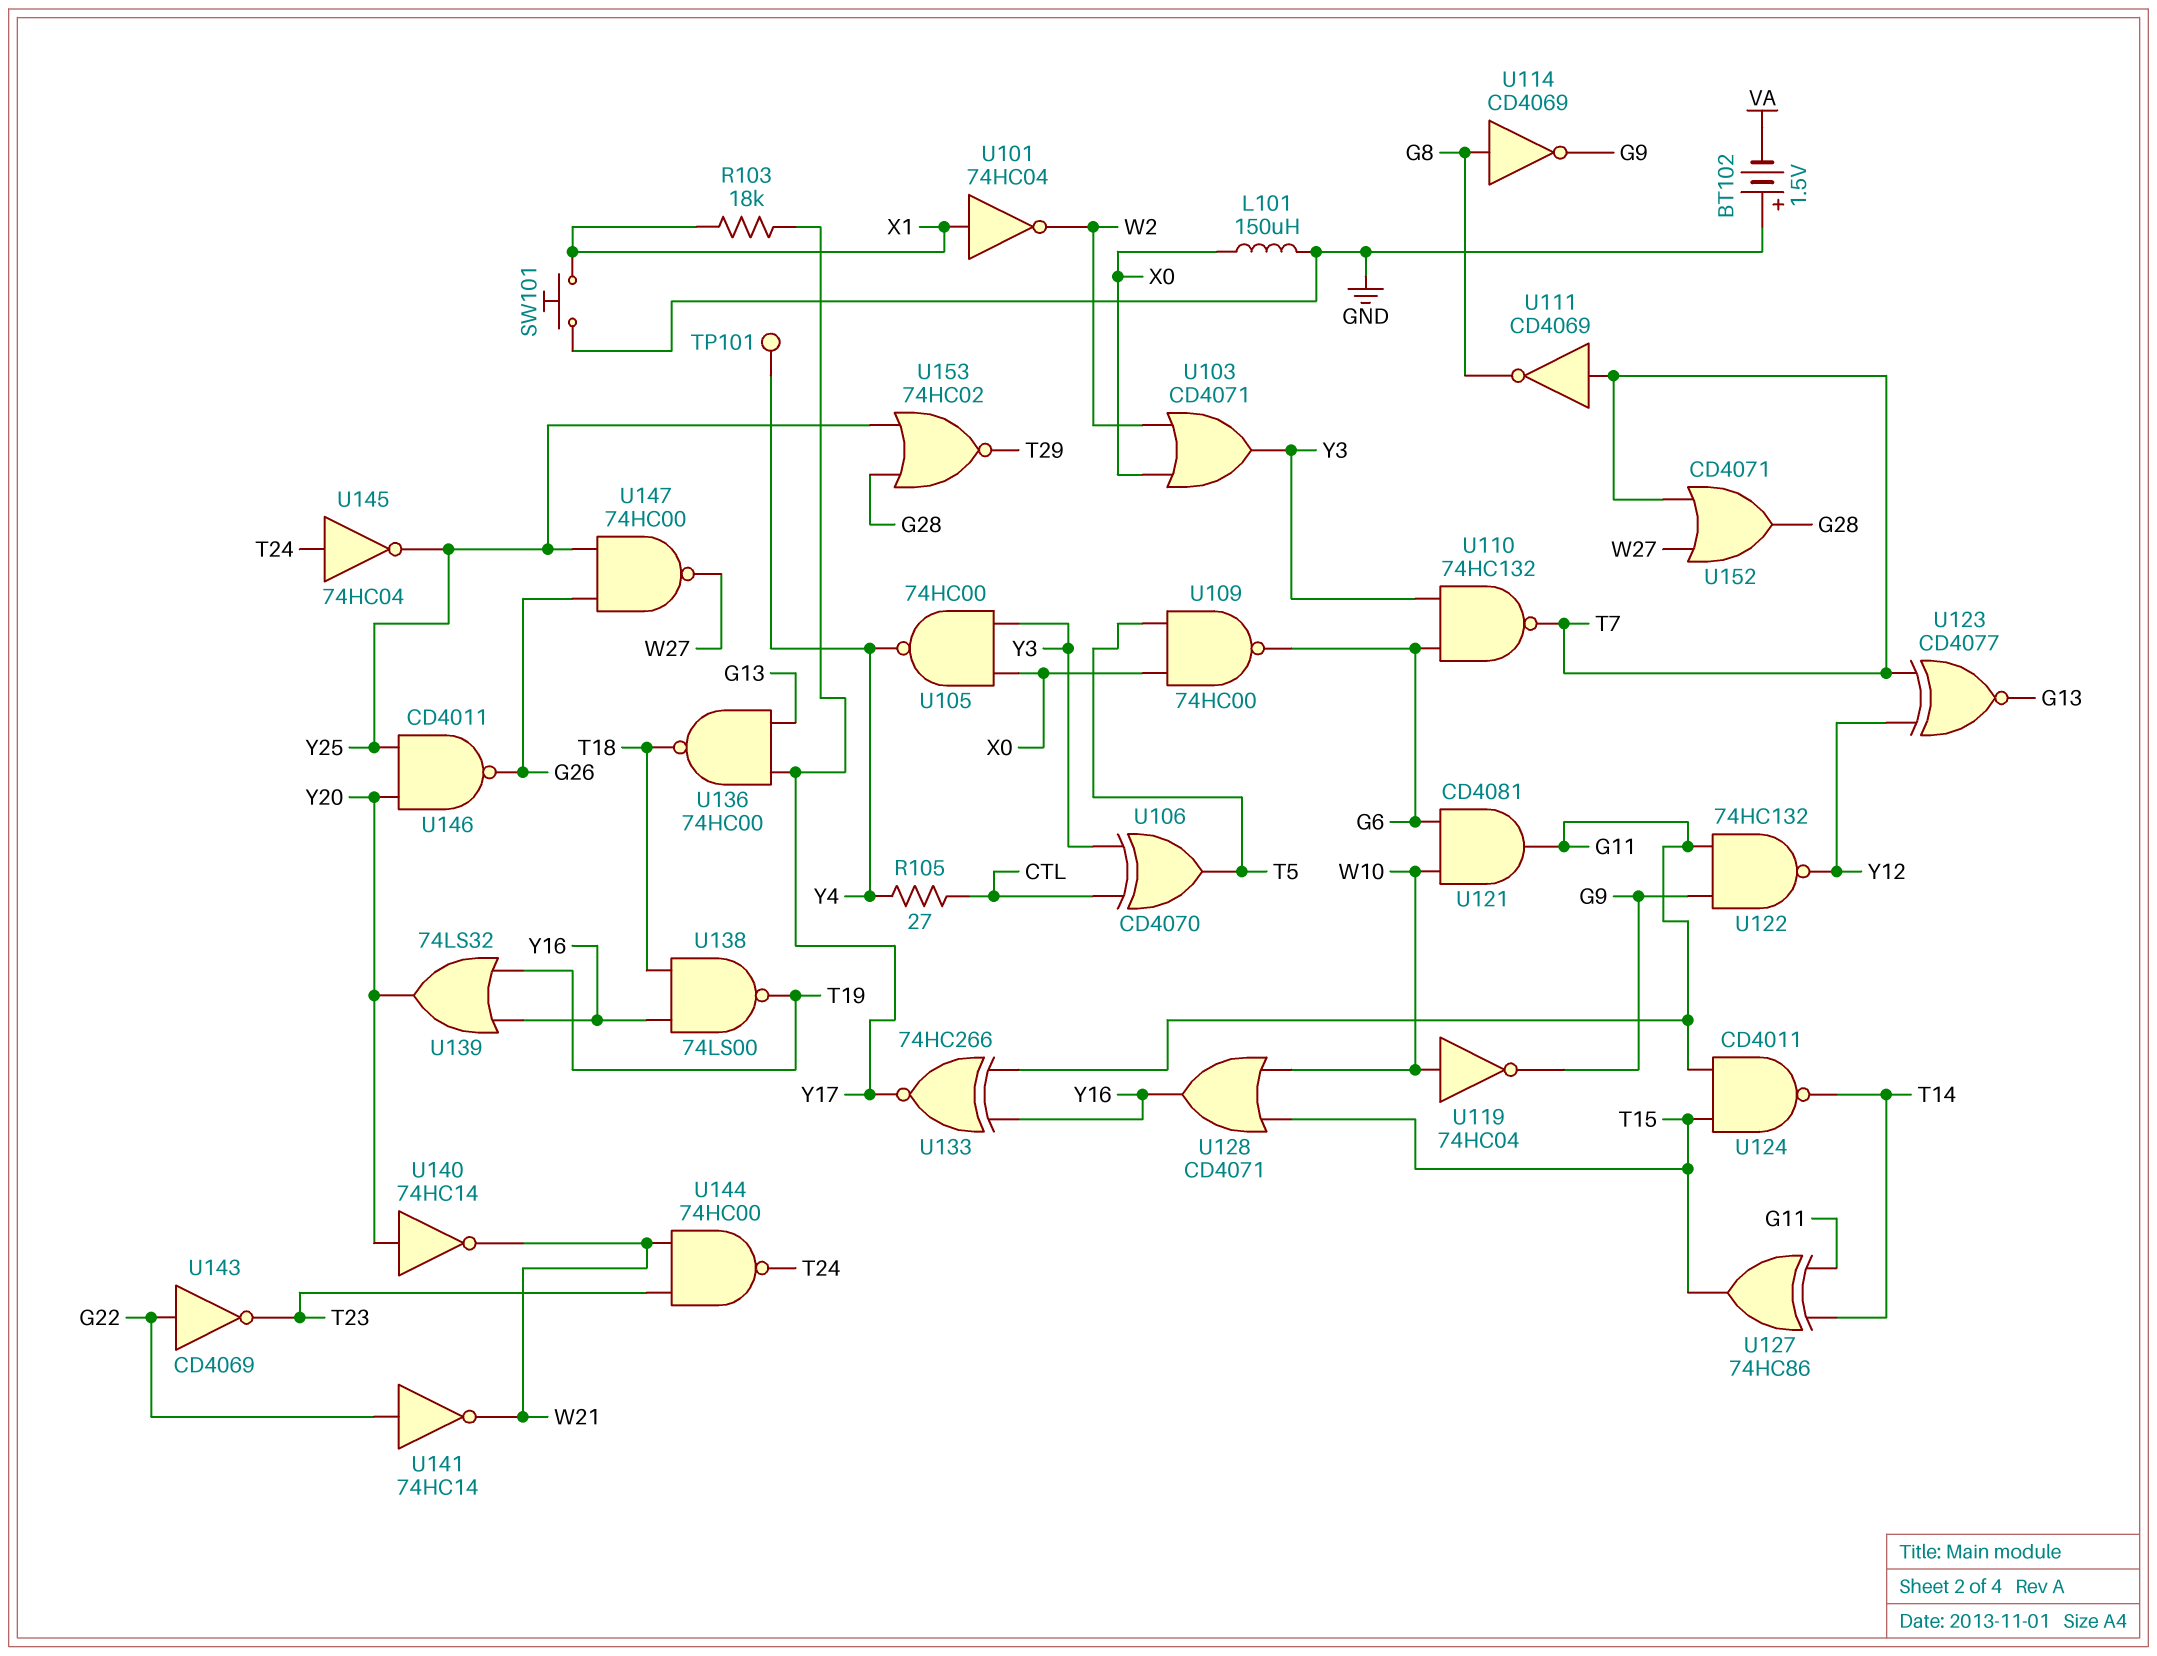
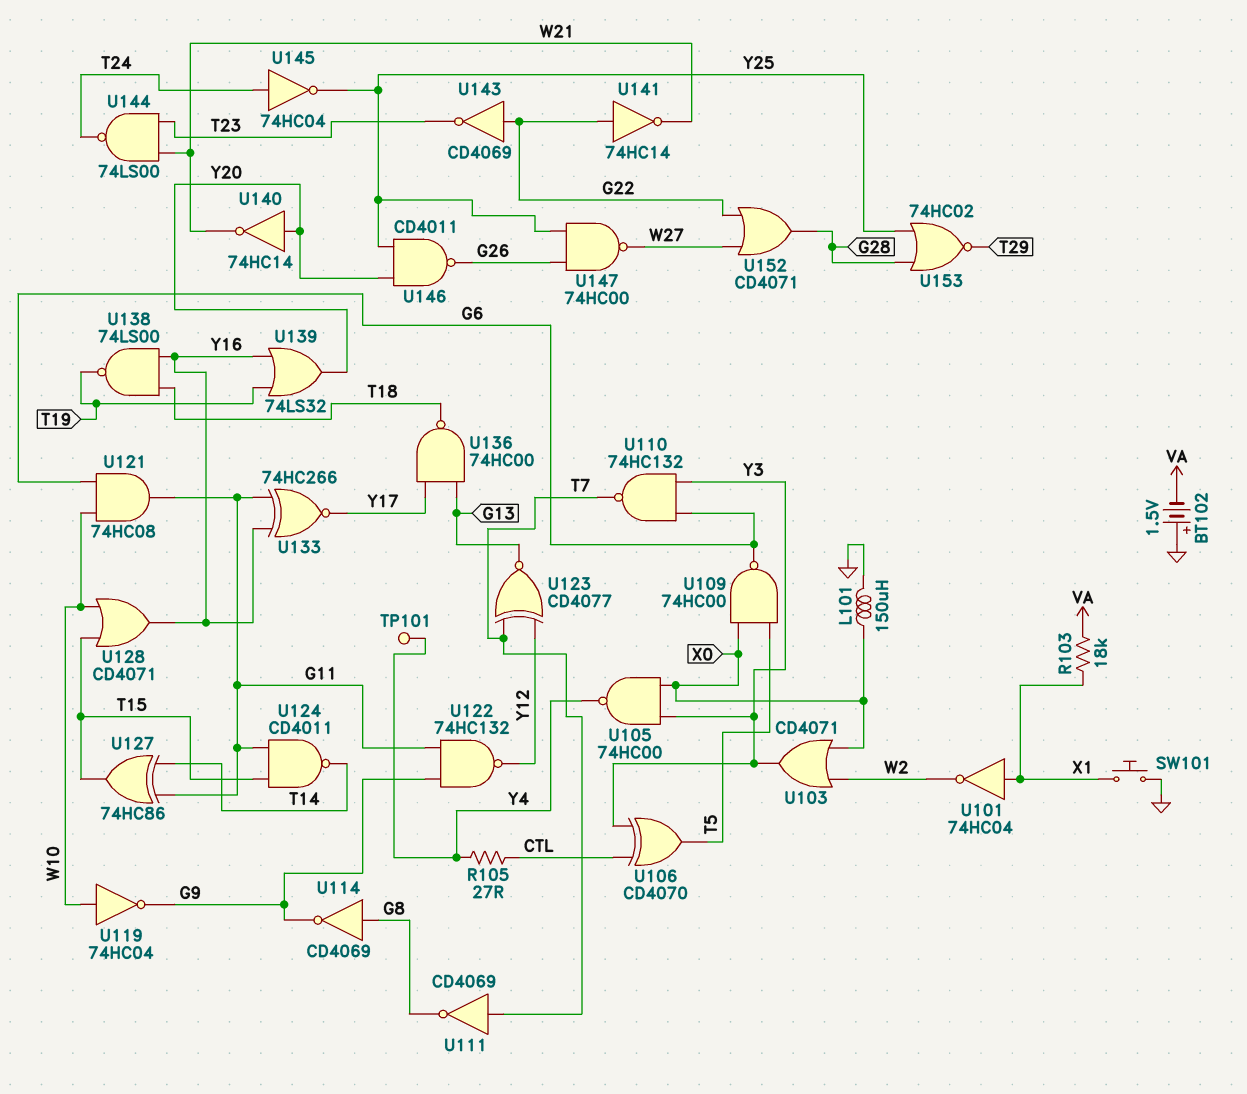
R103: 18k (X1, Y17) -> 18k (VA, X1)
U121: AND CD4081 (in G6, in W10, out G11) -> AND 74HC08 (in G6, in W10, out G11)
U144: NAND 74HC00 (in T23, in W21, out T24) -> NAND 74LS00 (in T23, in W21, out T24)
U152: OR CD4071 (in T7, in W27, out G28) -> OR CD4071 (in G22, in W27, out G28)

